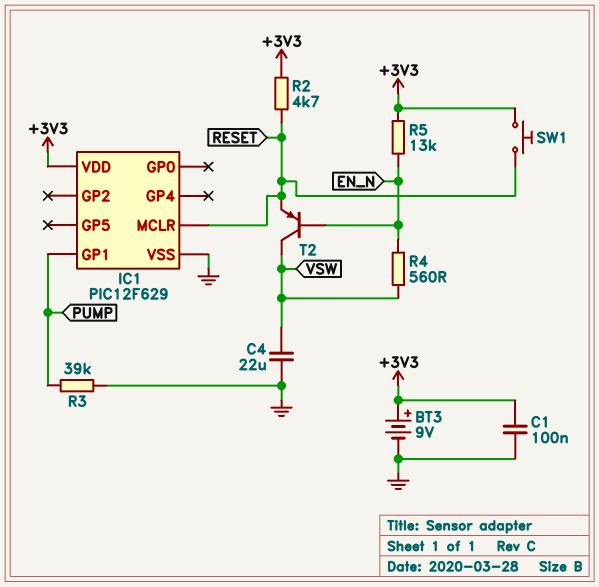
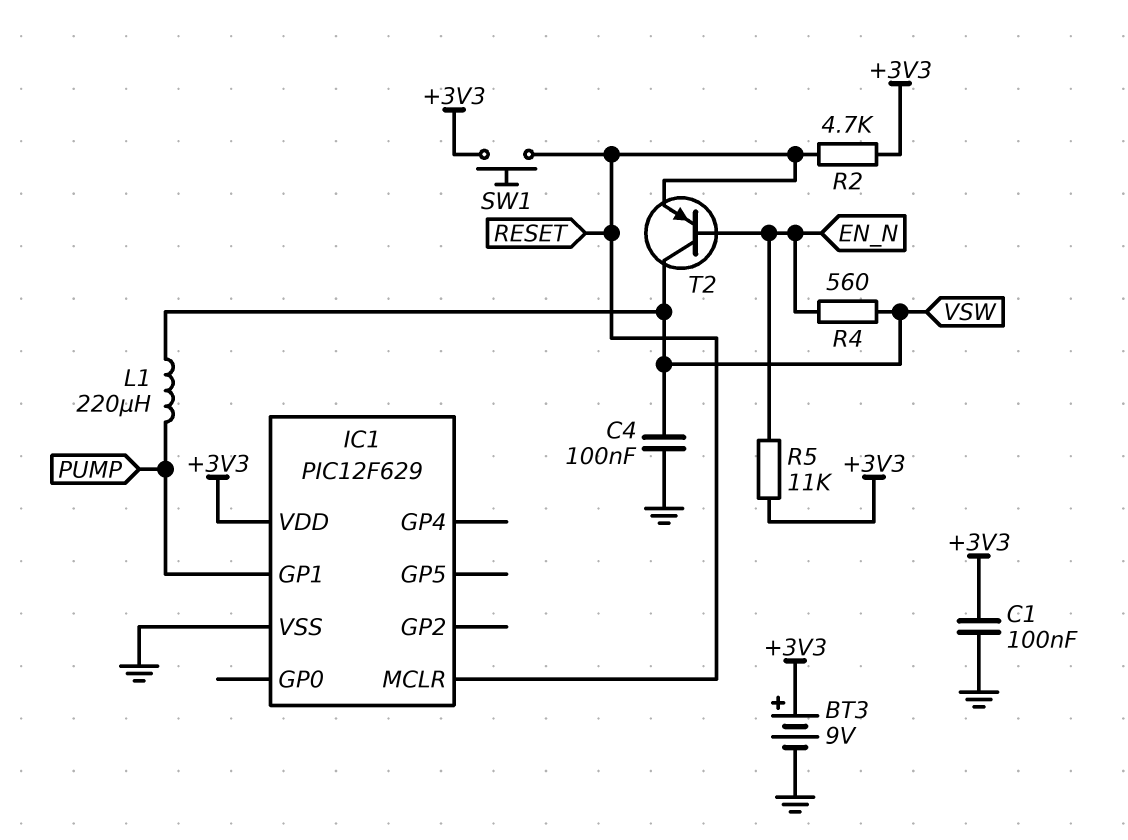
C4: 22uF (GND, VSW) -> 100nF (GND, VSW)
L1: none -> 220uH (PUMP, VSW)
R3: 39k (GND, PUMP) -> none
R5: 13k (+3V3, EN_N) -> 11k (+3V3, EN_N)

